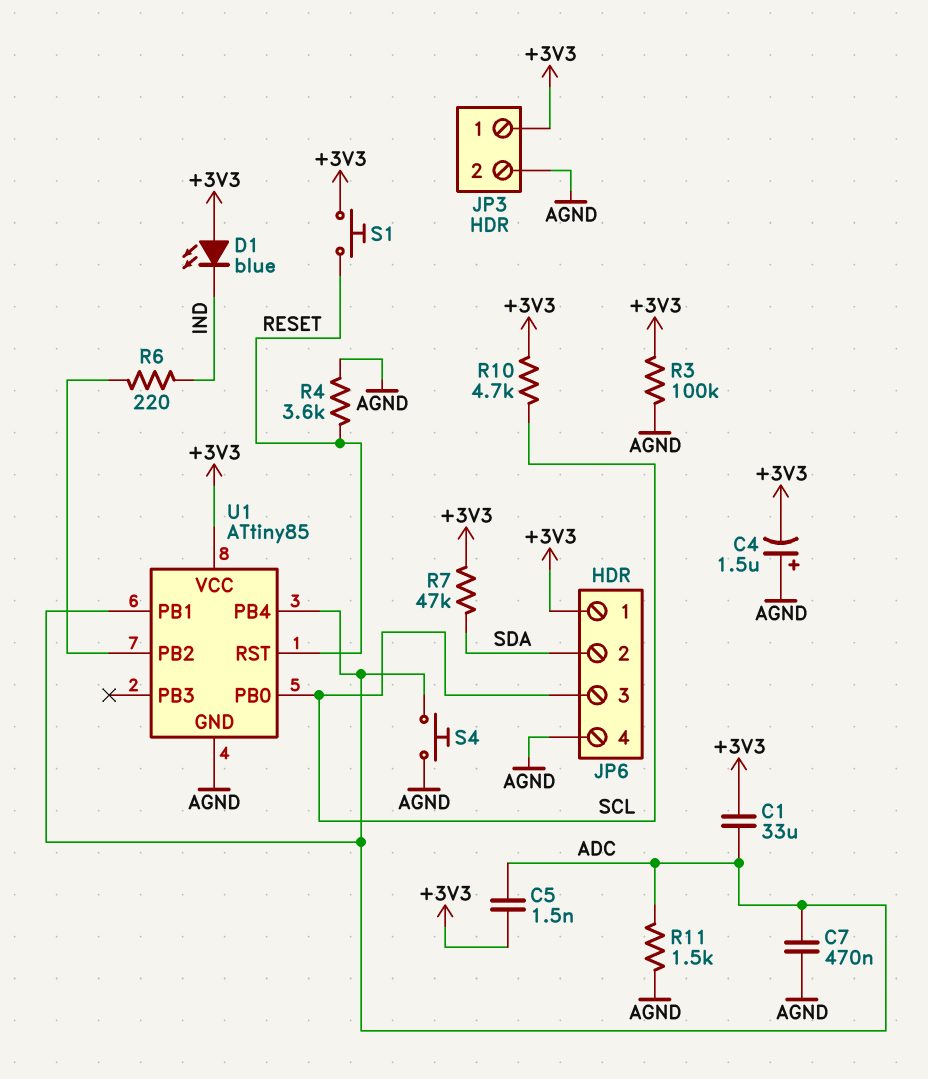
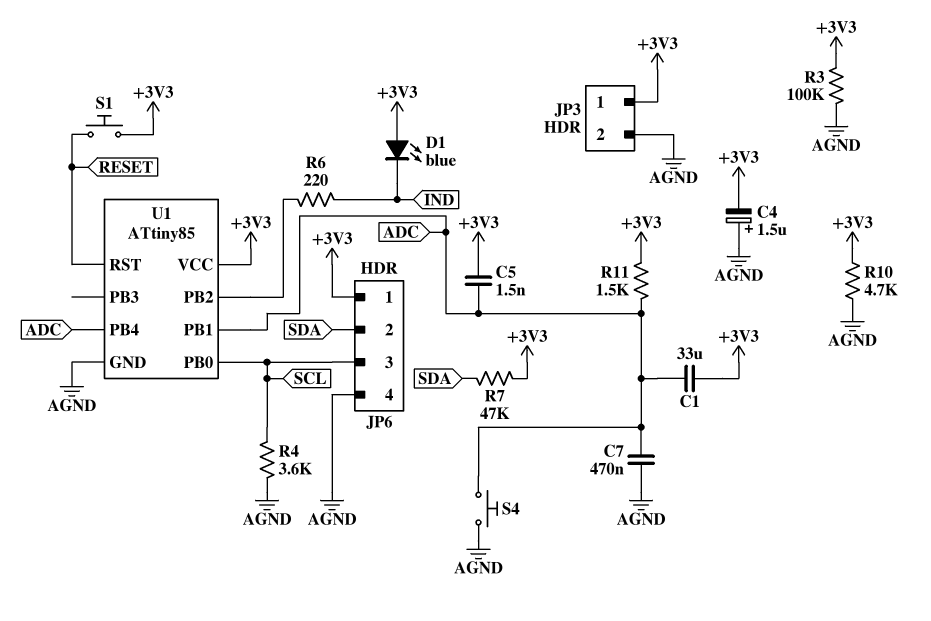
R4: 3.6k (AGND, RESET) -> 3.6k (AGND, SCL)
R10: 4.7k (+3V3, SCL) -> 4.7k (+3V3, AGND)
R11: 1.5k (ADC, AGND) -> 1.5k (+3V3, ADC)

